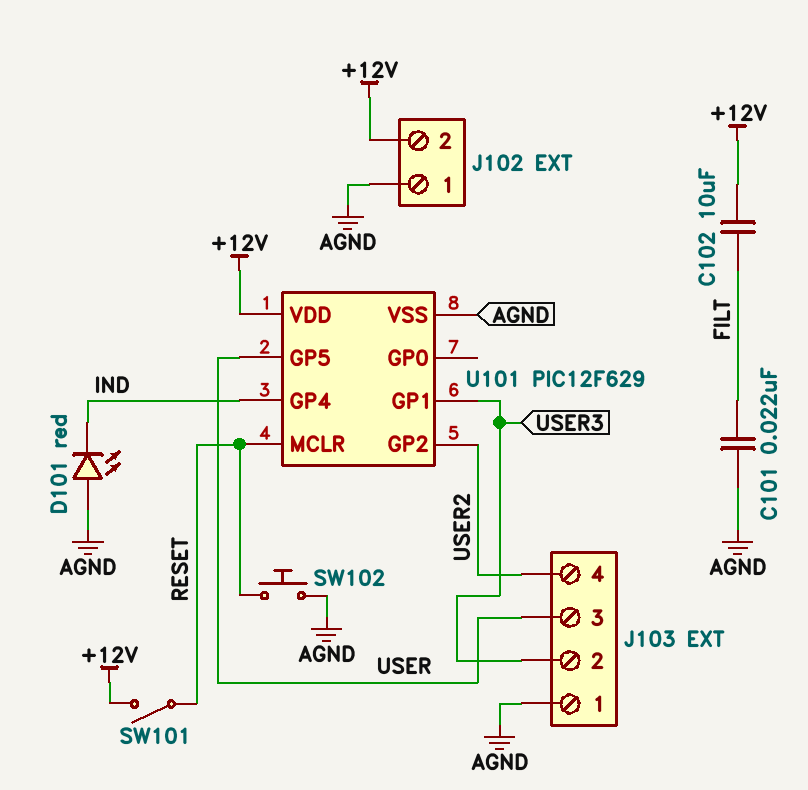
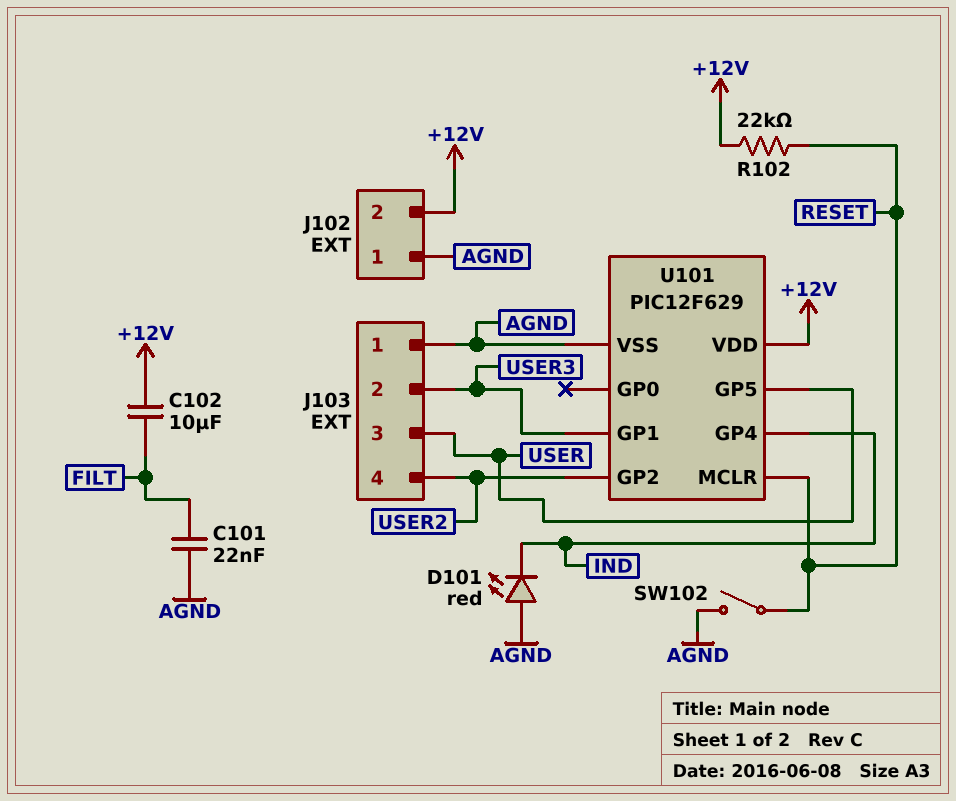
R102: none -> 22k (+12V, RESET)
SW101: switch (+12V, RESET) -> none
SW102: button (AGND, RESET) -> switch (AGND, RESET)

